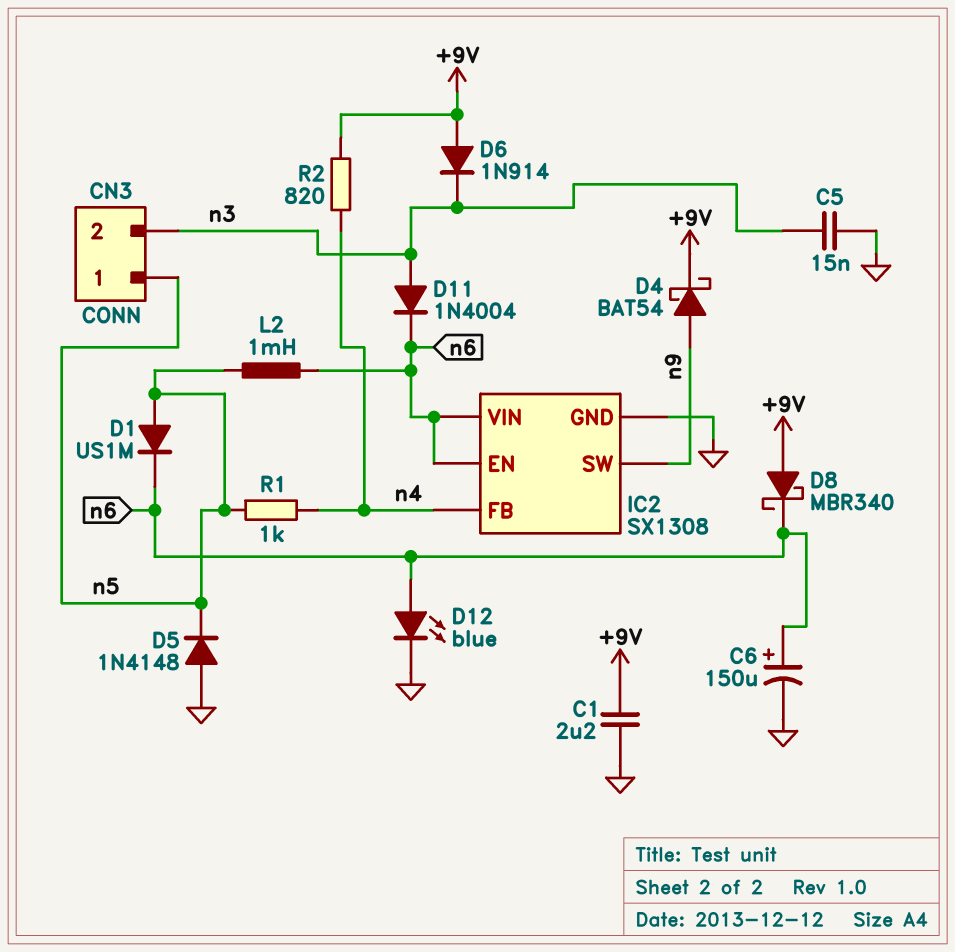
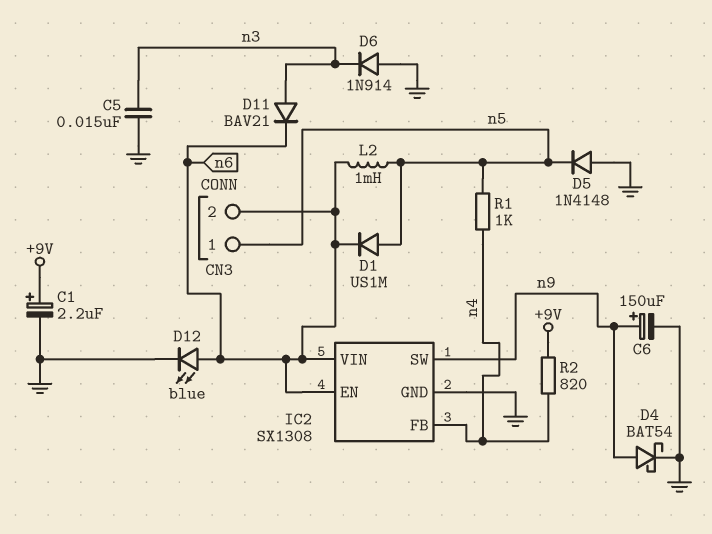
C1: 2.2uF (+9V, GND) -> 2.2uF (plus +9V, minus GND)
C6: 150uF (plus n6, minus GND) -> 150uF (plus n9, minus GND)
CN3 pin 2: n3 -> n6
D4: schottky BAT54 (A n9, K +9V) -> schottky BAT54 (A n9, K GND)
D6: diode 1N914 (A +9V, K n3) -> diode 1N914 (A GND, K n3)
D8: schottky MBR340 (A +9V, K n6) -> none
D11: diode 1N4004 (A n3, K n6) -> diode BAV21 (A n3, K n6)

